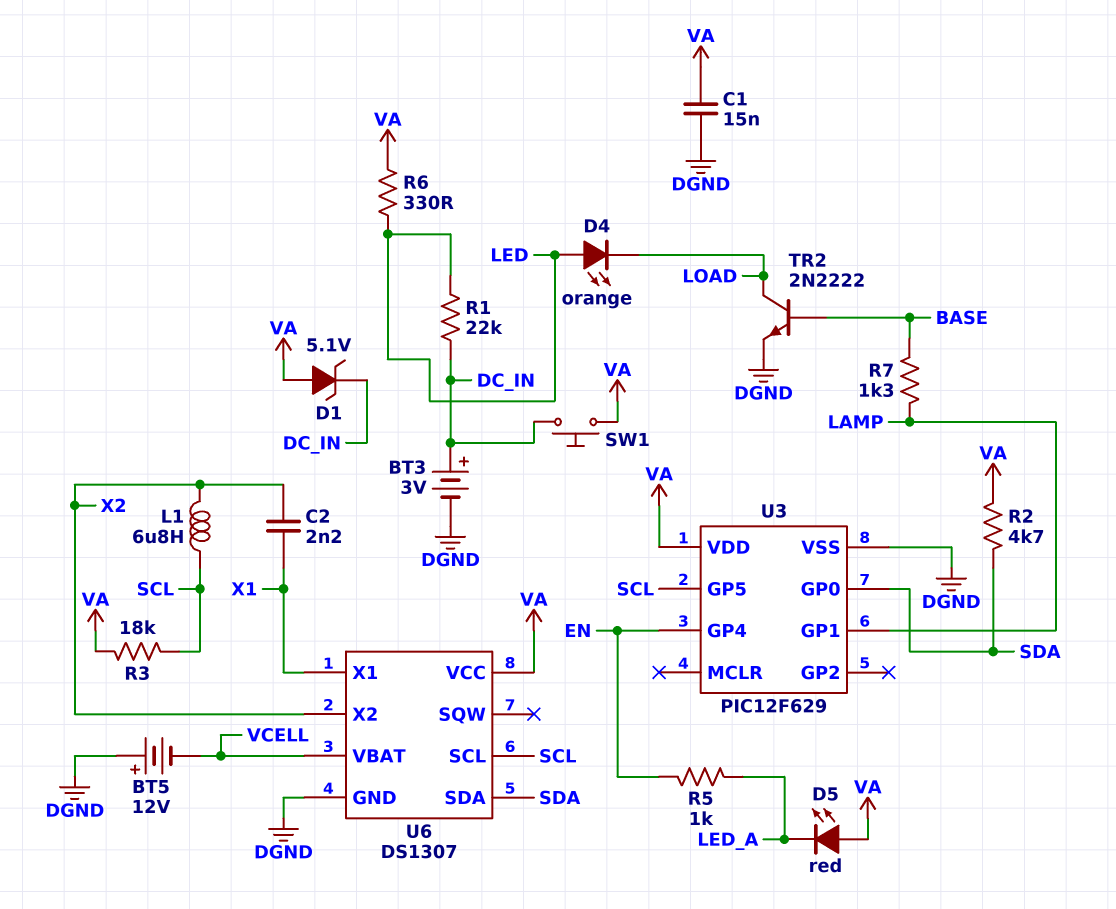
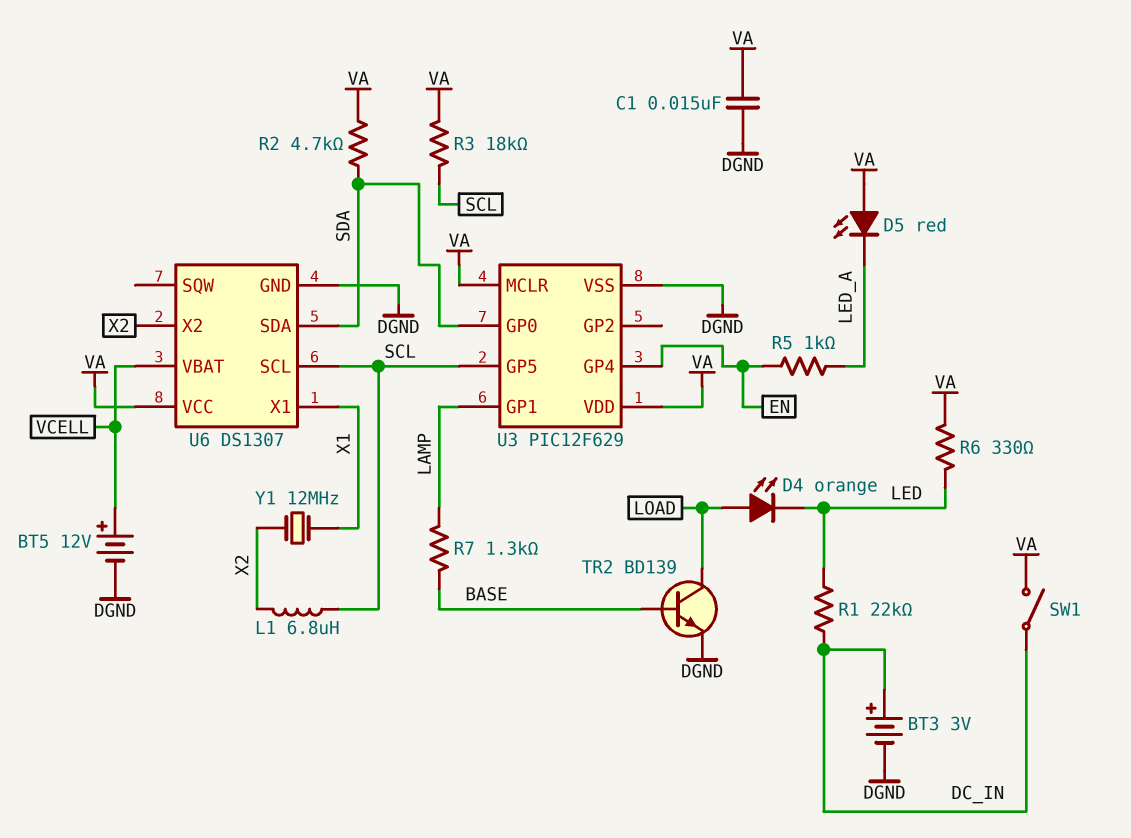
BT5: 12V (plus DGND, minus VCELL) -> 12V (plus VCELL, minus DGND)
C2: 2.2nF (X1, X2) -> none
D1: zener 5.1V (A VA, K DC_IN) -> none
D4: LED orange (A LED, K LOAD) -> LED orange (A LOAD, K LED)
SW1: button (DC_IN, VA) -> switch (DC_IN, VA)
TR2: NPN 2N2222 (B BASE, C LOAD, E DGND) -> NPN BD139 (B BASE, C LOAD, E DGND)
U3 pin MCLR: none -> VA
Y1: none -> 12MHz (X1, X2)

